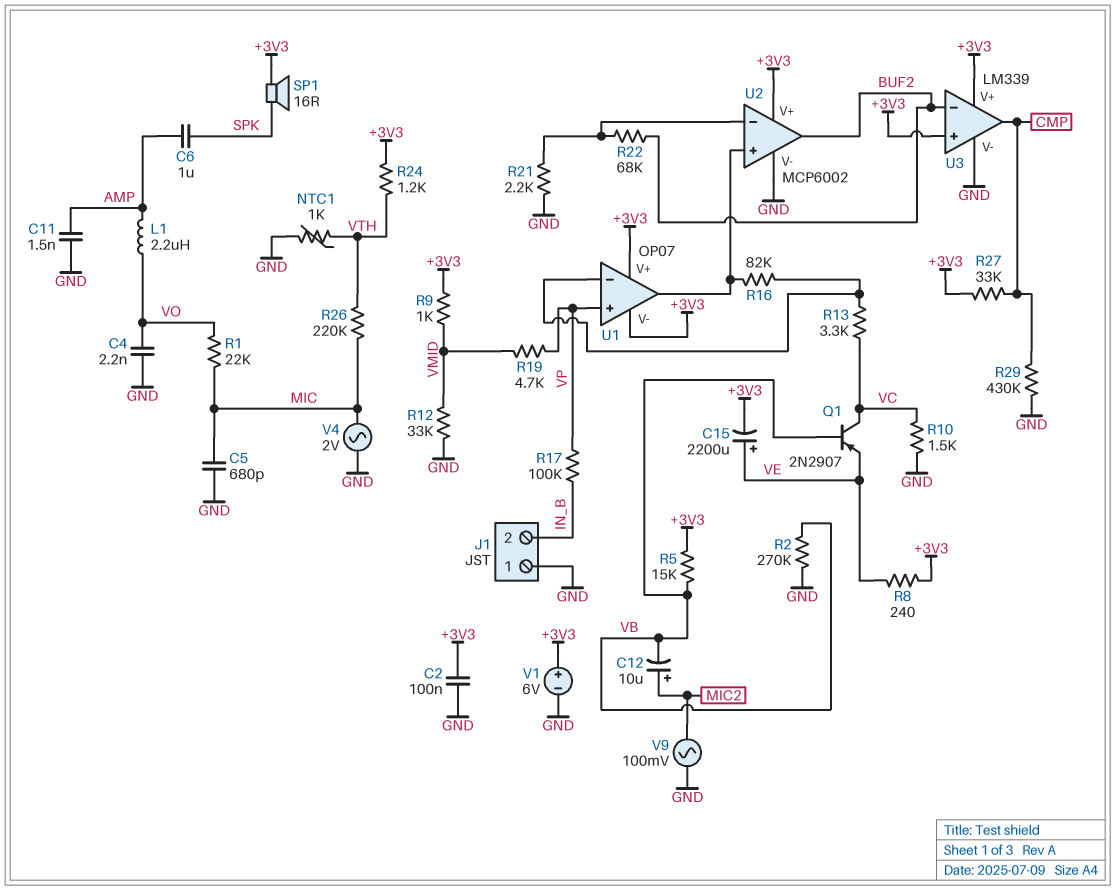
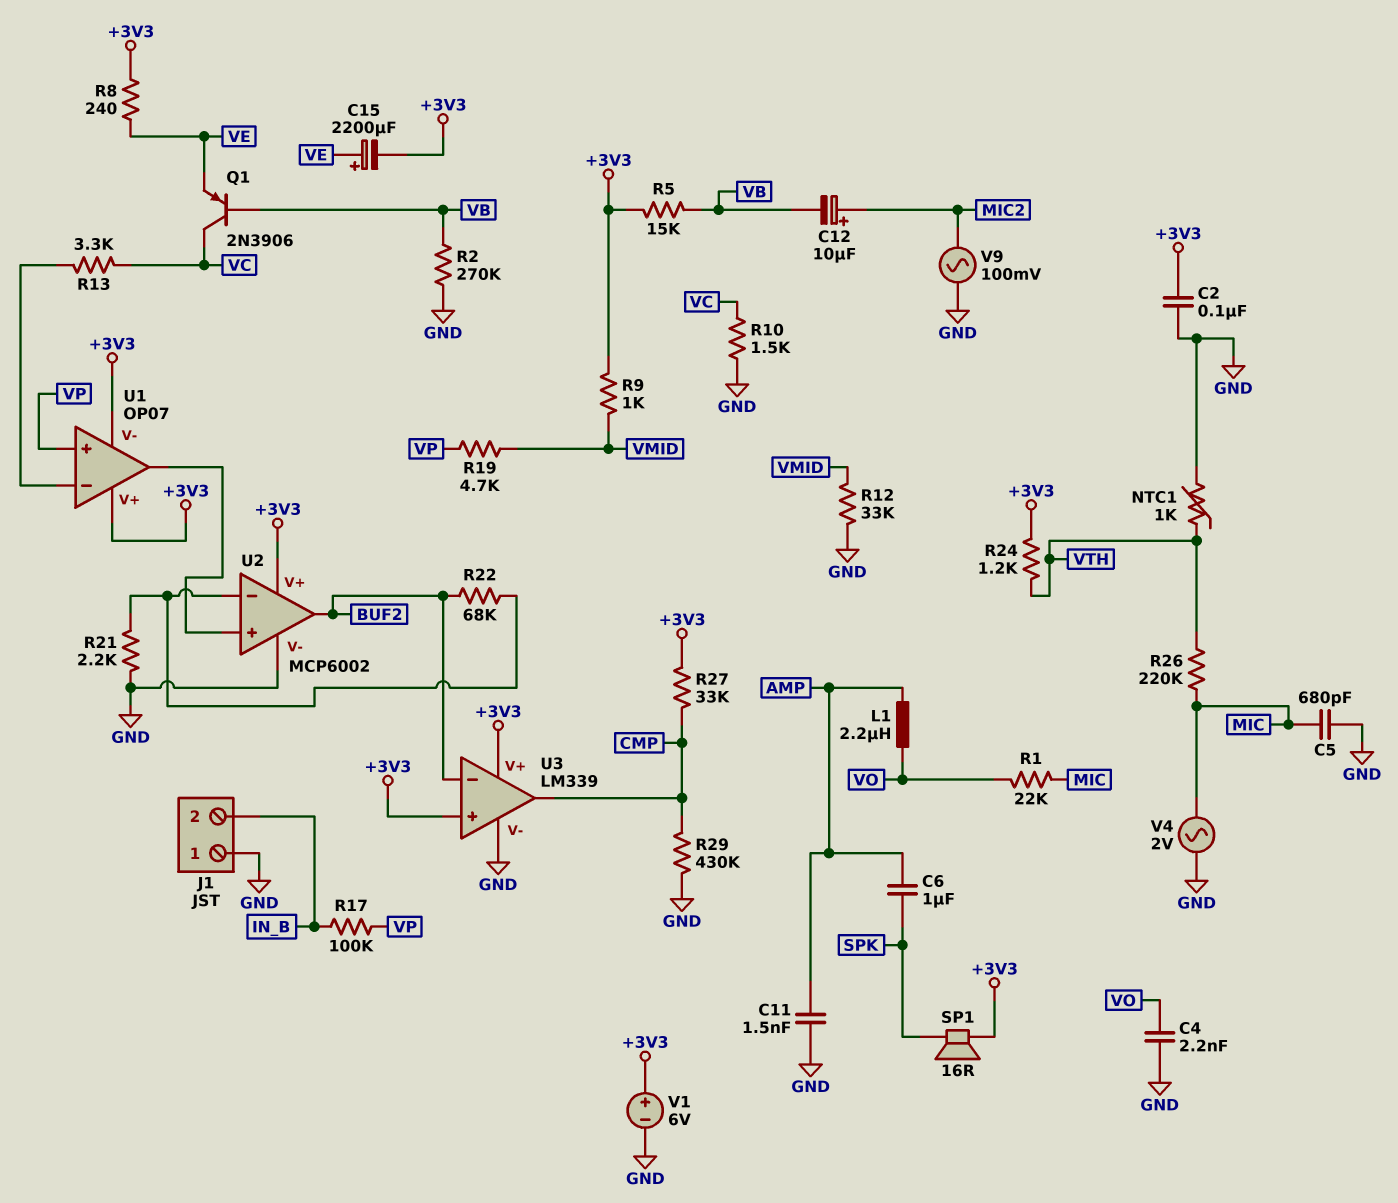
Q1: PNP 2N2907 (B VB, C VC, E VE) -> PNP 2N3906 (B VB, C VC, E VE)
R16: 82k (U1/in-, U1/out) -> none

